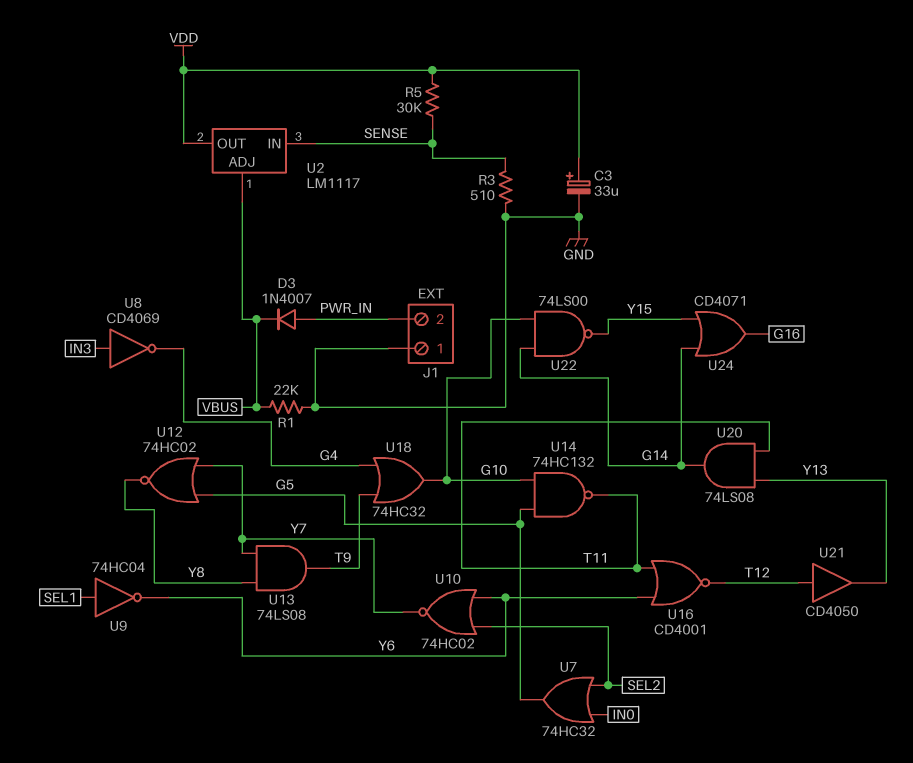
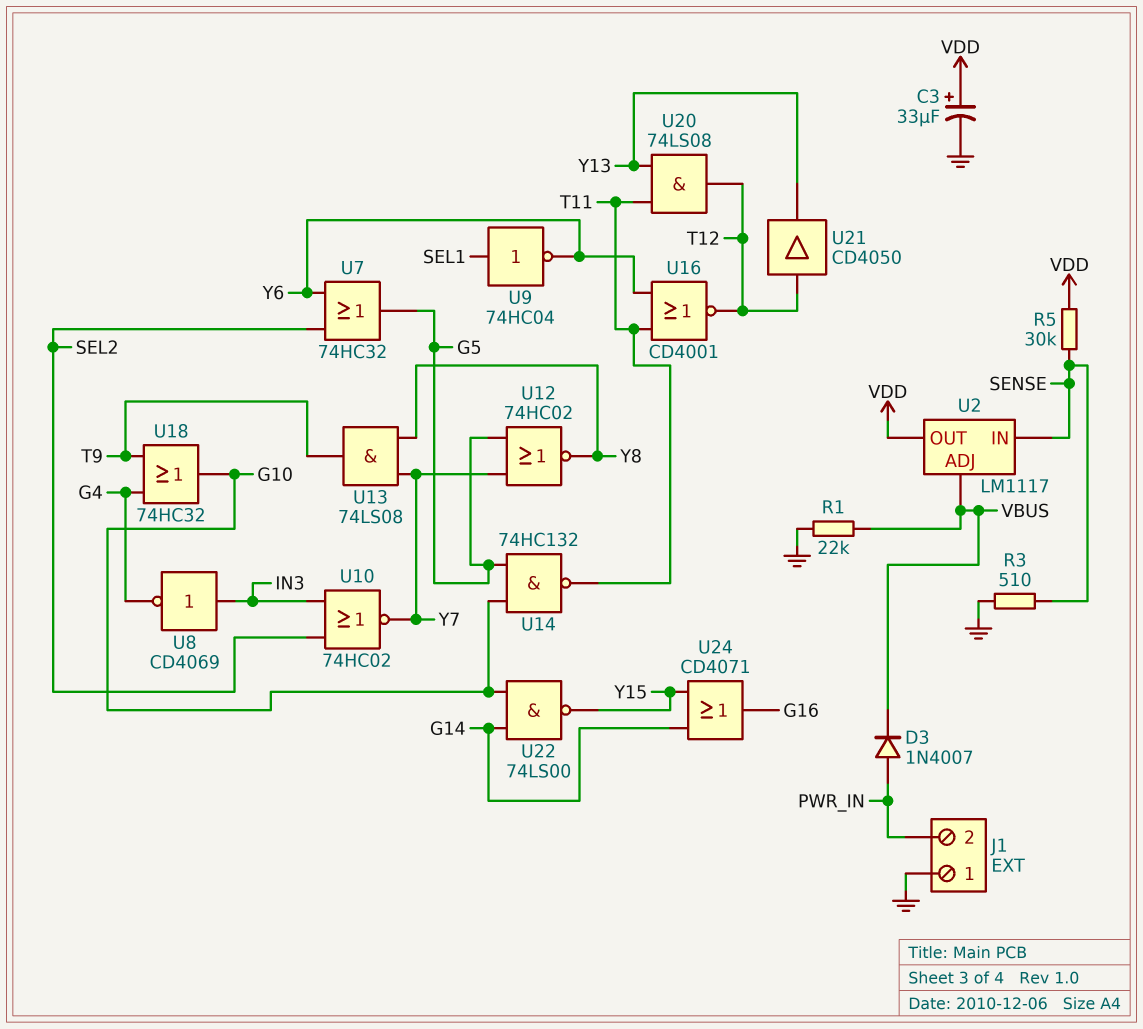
U7: OR 74HC32 (in IN0, in SEL2, out G5) -> OR 74HC32 (in SEL2, in Y6, out G5)
U10: NOR 74HC02 (in SEL2, in Y6, out Y7) -> NOR 74HC02 (in IN3, in SEL2, out Y7)
U20: AND 74LS08 (in T11, in Y13, out G14) -> AND 74LS08 (in T11, in Y13, out T12)

